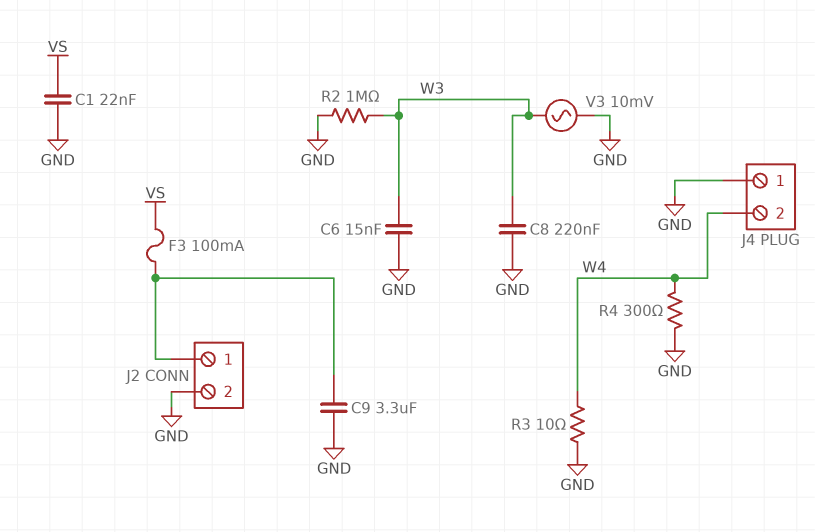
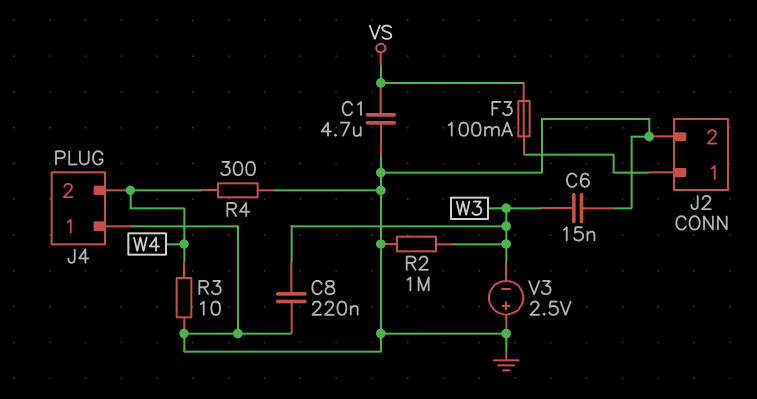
C1: 22nF (GND, VS) -> 4.7uF (GND, VS)
C9: 3.3uF (GND, J2/1) -> none
V3: AC 10mV (GND, W3) -> 2.5V (plus GND, minus W3)

